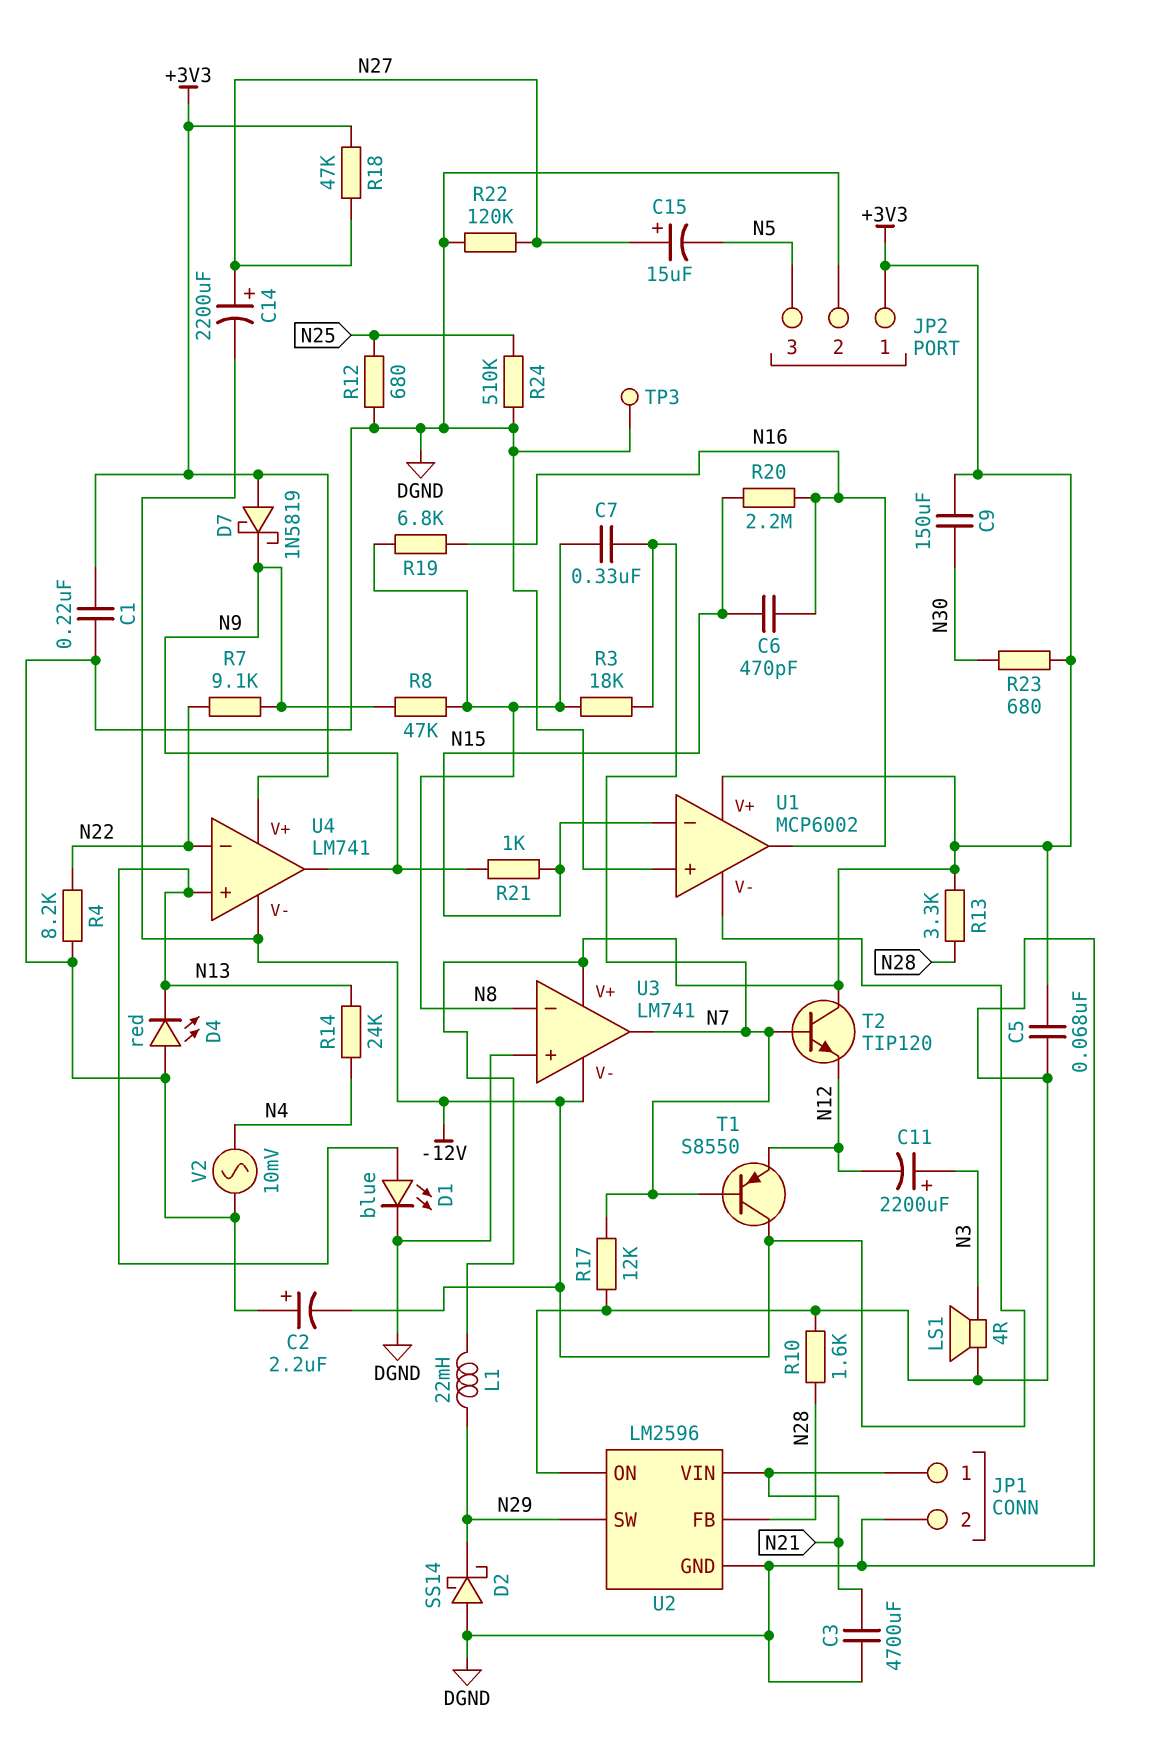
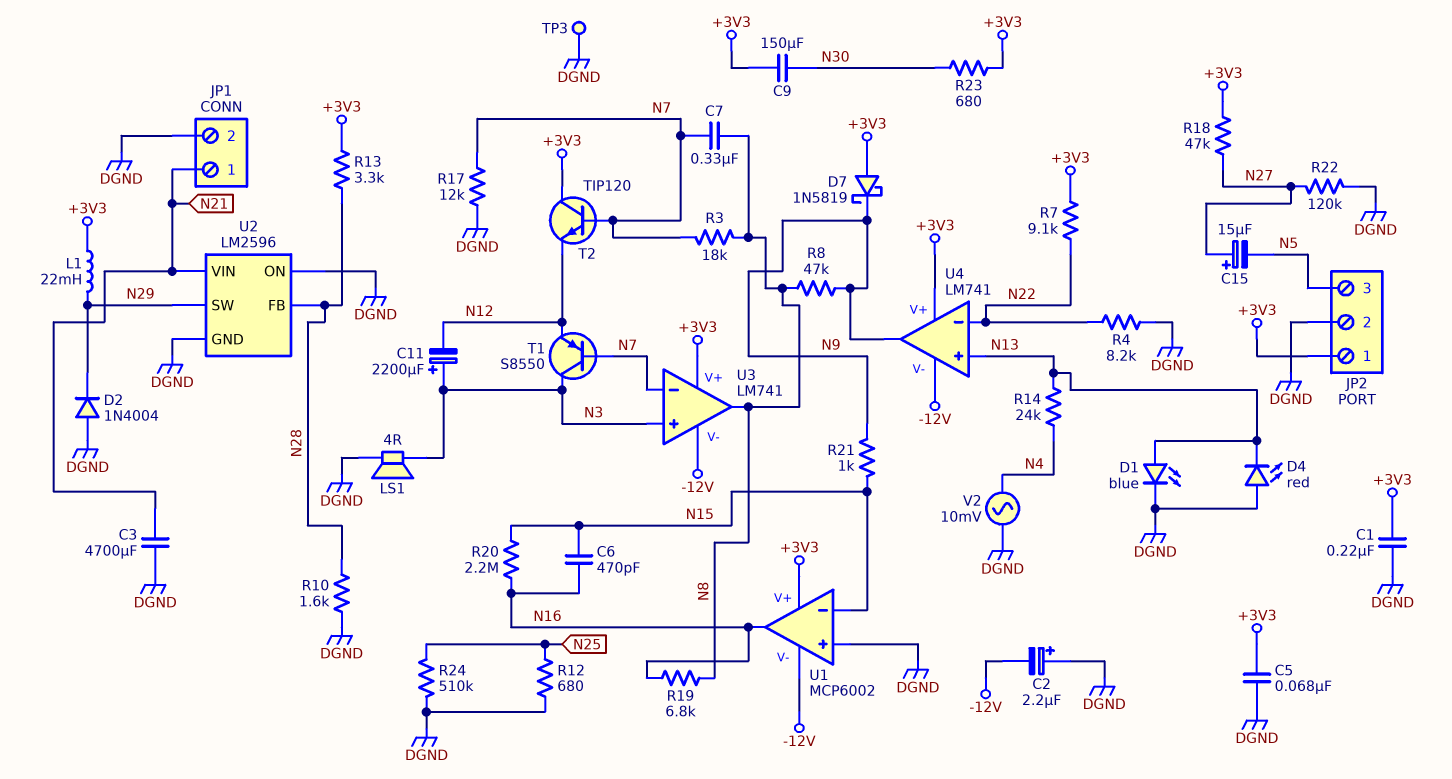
C14: 2200uF (plus N27, minus -12V) -> none
D2: schottky SS14 (A DGND, K N29) -> diode 1N4004 (A DGND, K N29)
R7: 9.1k (N9, N22) -> 9.1k (+3V3, N22)
T1: PNP S8550 (B N7, C -12V, E N12) -> PNP S8550 (B N7, C N3, E N12)
U3 pin in+: DGND -> N3
U3 pin in-: N8 -> N7
U3 pin out: N7 -> N8

